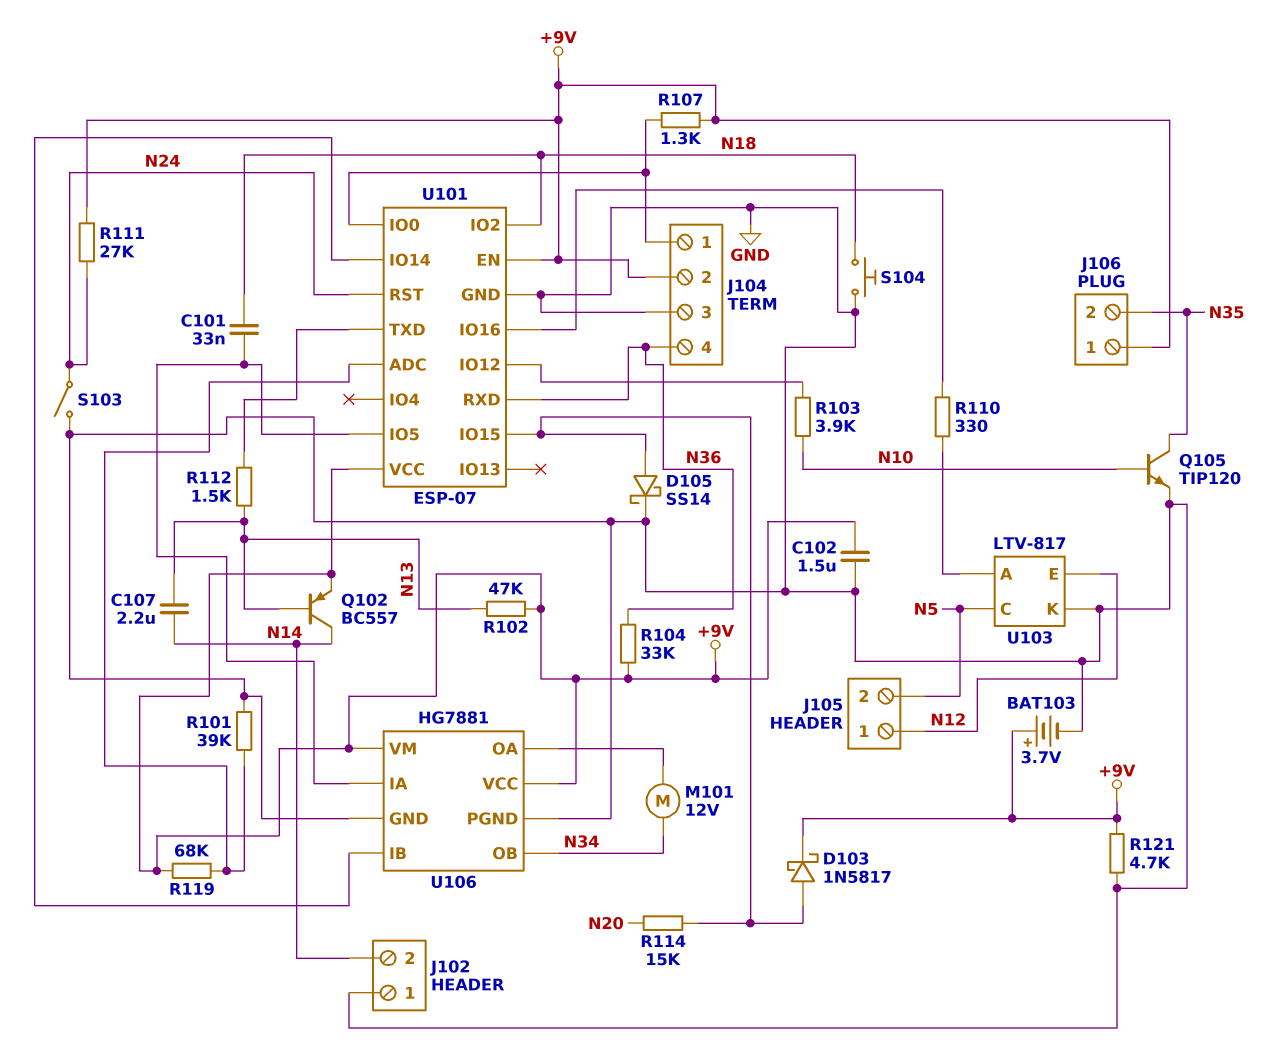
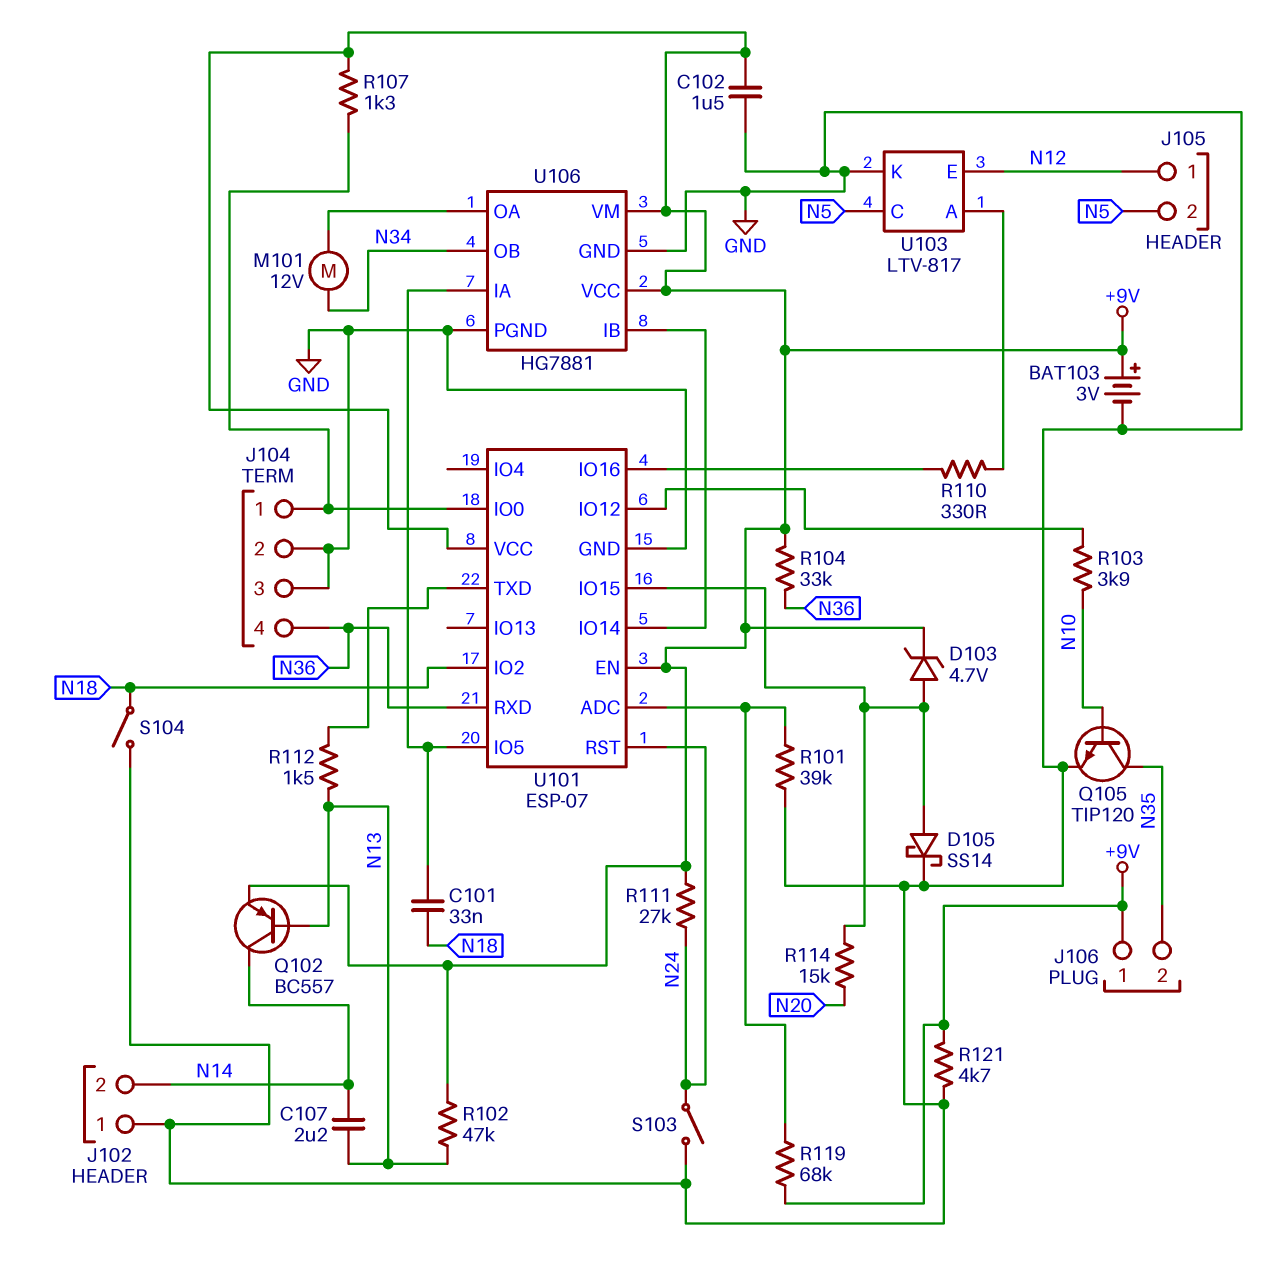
BAT103: 3.7V (plus +9V, minus GND) -> 3V (plus +9V, minus GND)
D103: schottky 1N5817 (A U101/IO15, K +9V) -> zener 4.7V (A U101/IO15, K +9V)
J104 pin 2: +9V -> GND
S104: button (GND, N18) -> switch (GND, N18)

